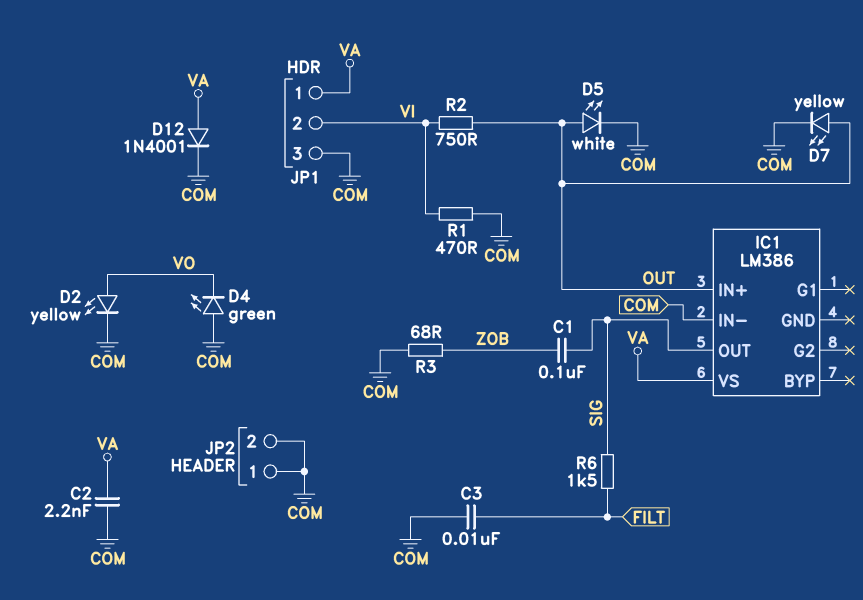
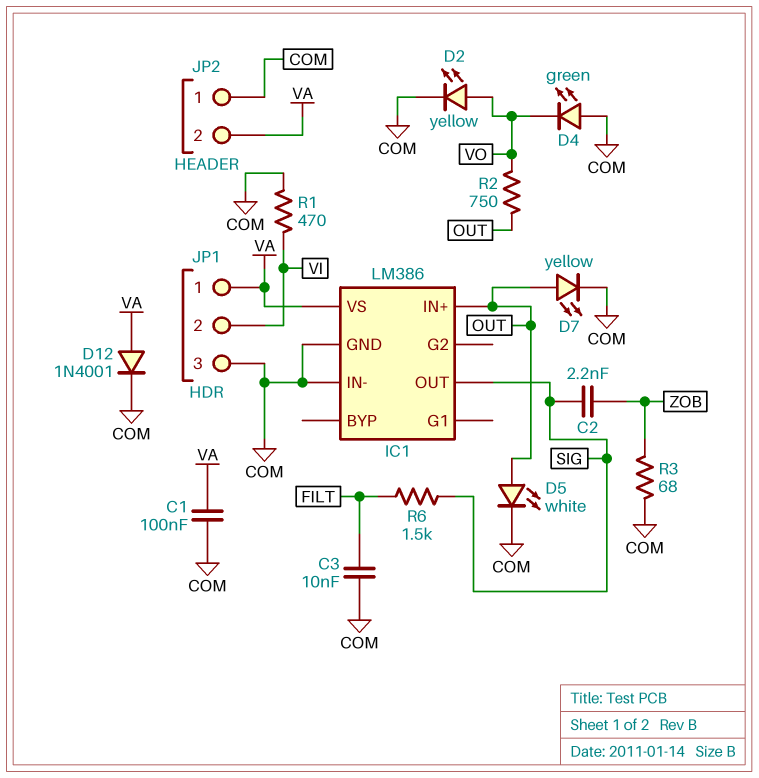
C1: 100nF (SIG, ZOB) -> 100nF (COM, VA)
C2: 2.2nF (COM, VA) -> 2.2nF (SIG, ZOB)
IC1 pin GND: none -> COM
JP2 pin 2: COM -> VA
R2: 750 (OUT, VI) -> 750 (OUT, VO)

